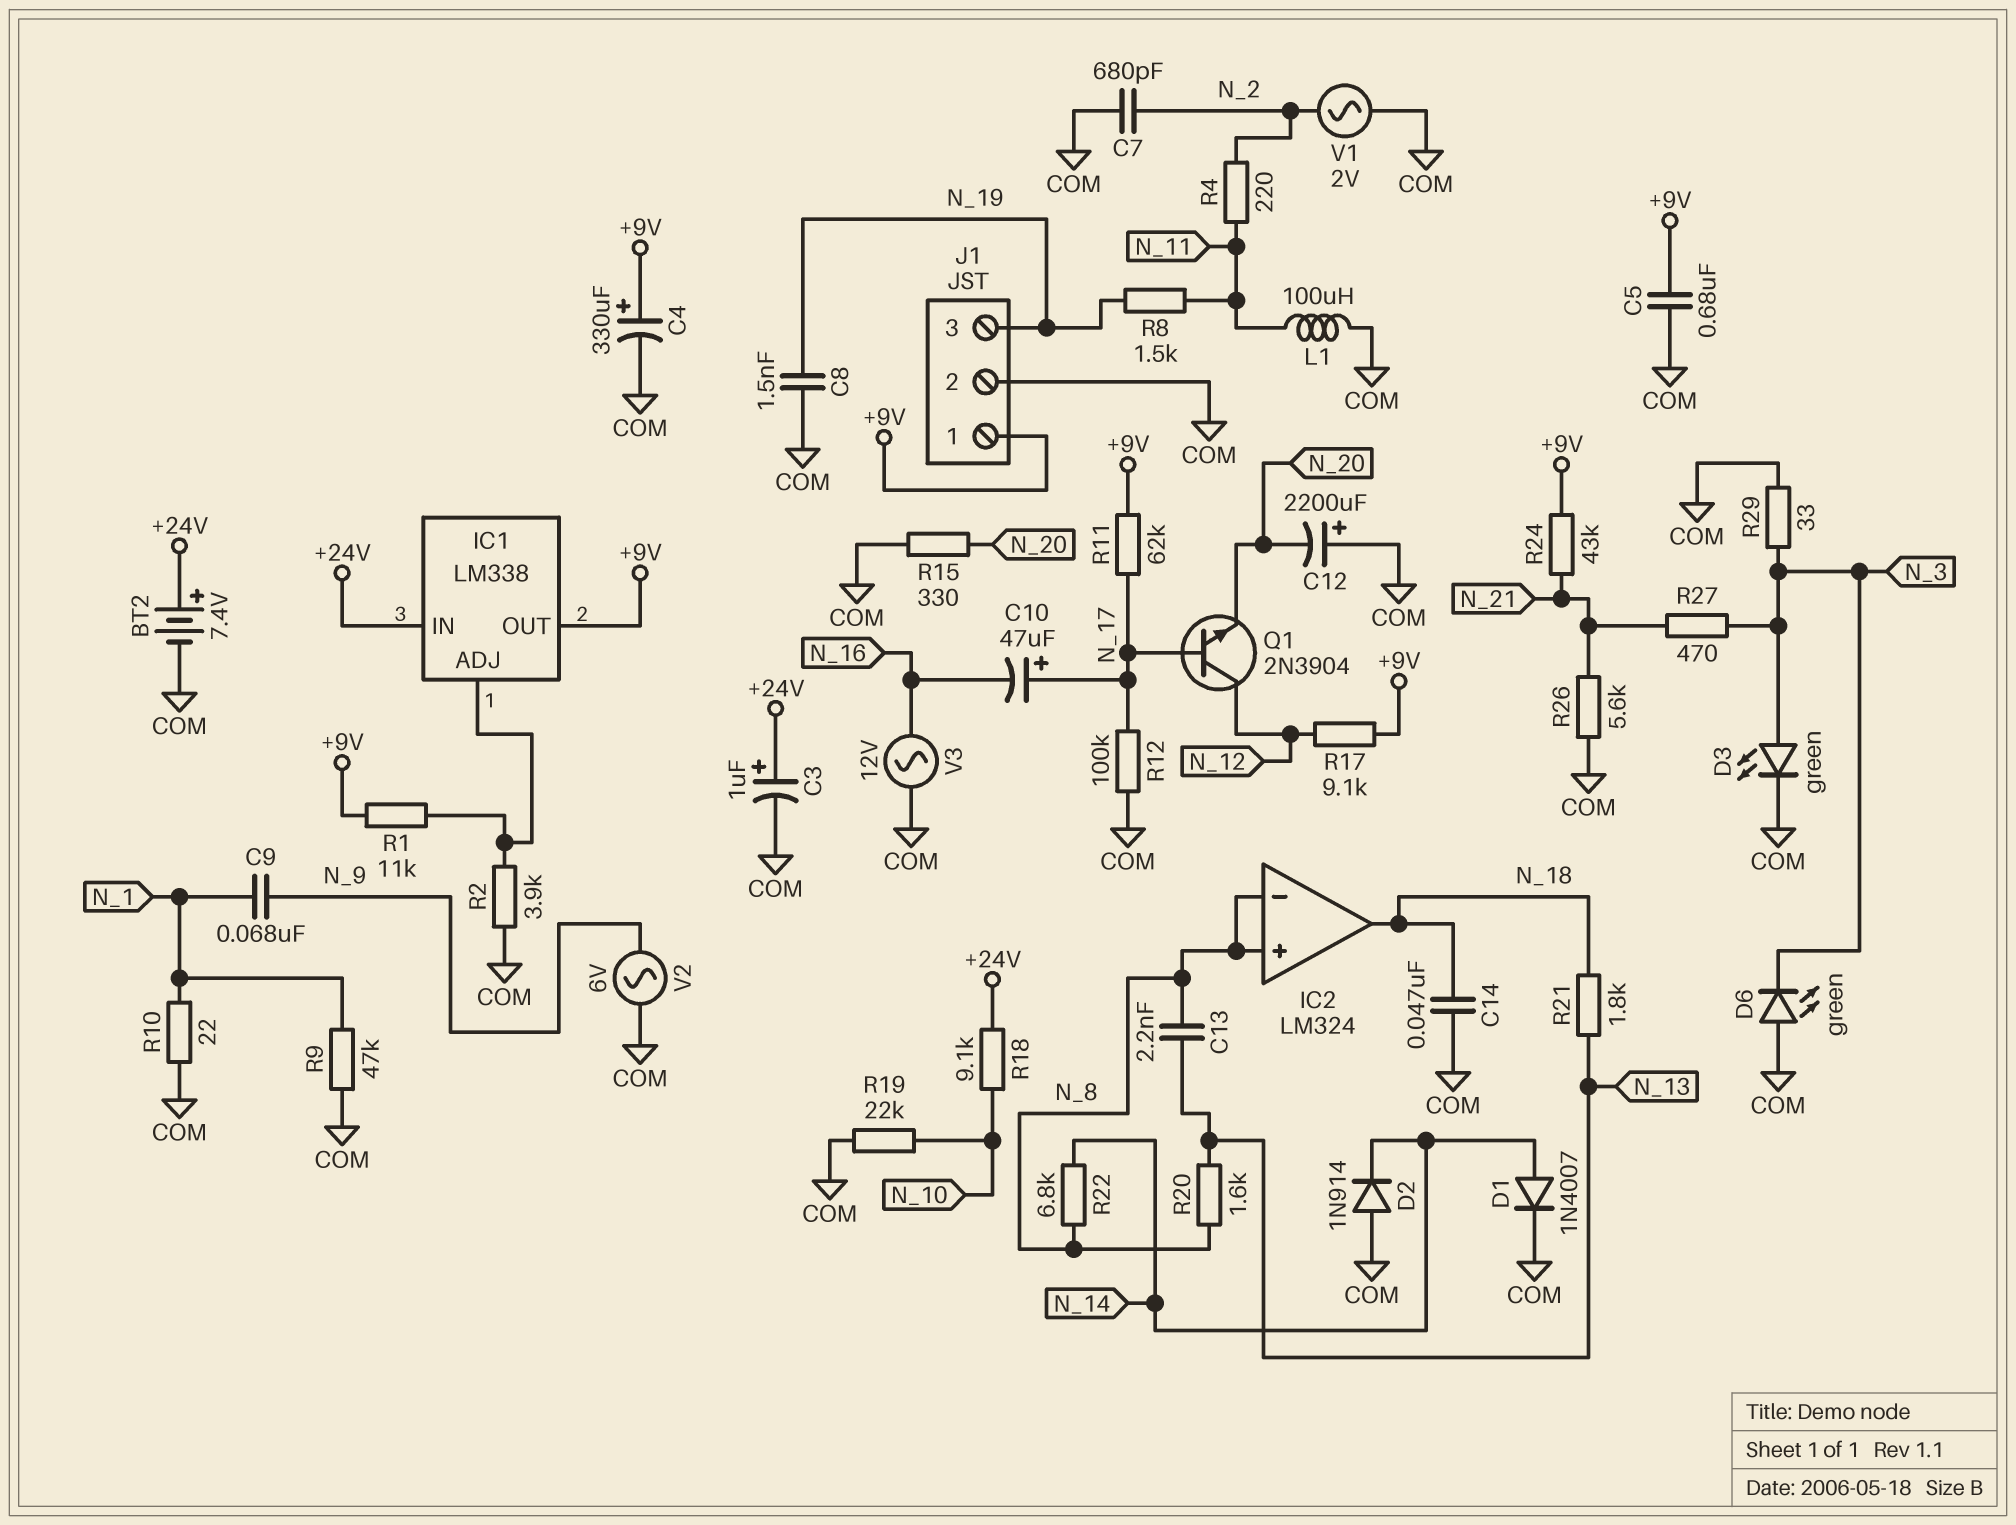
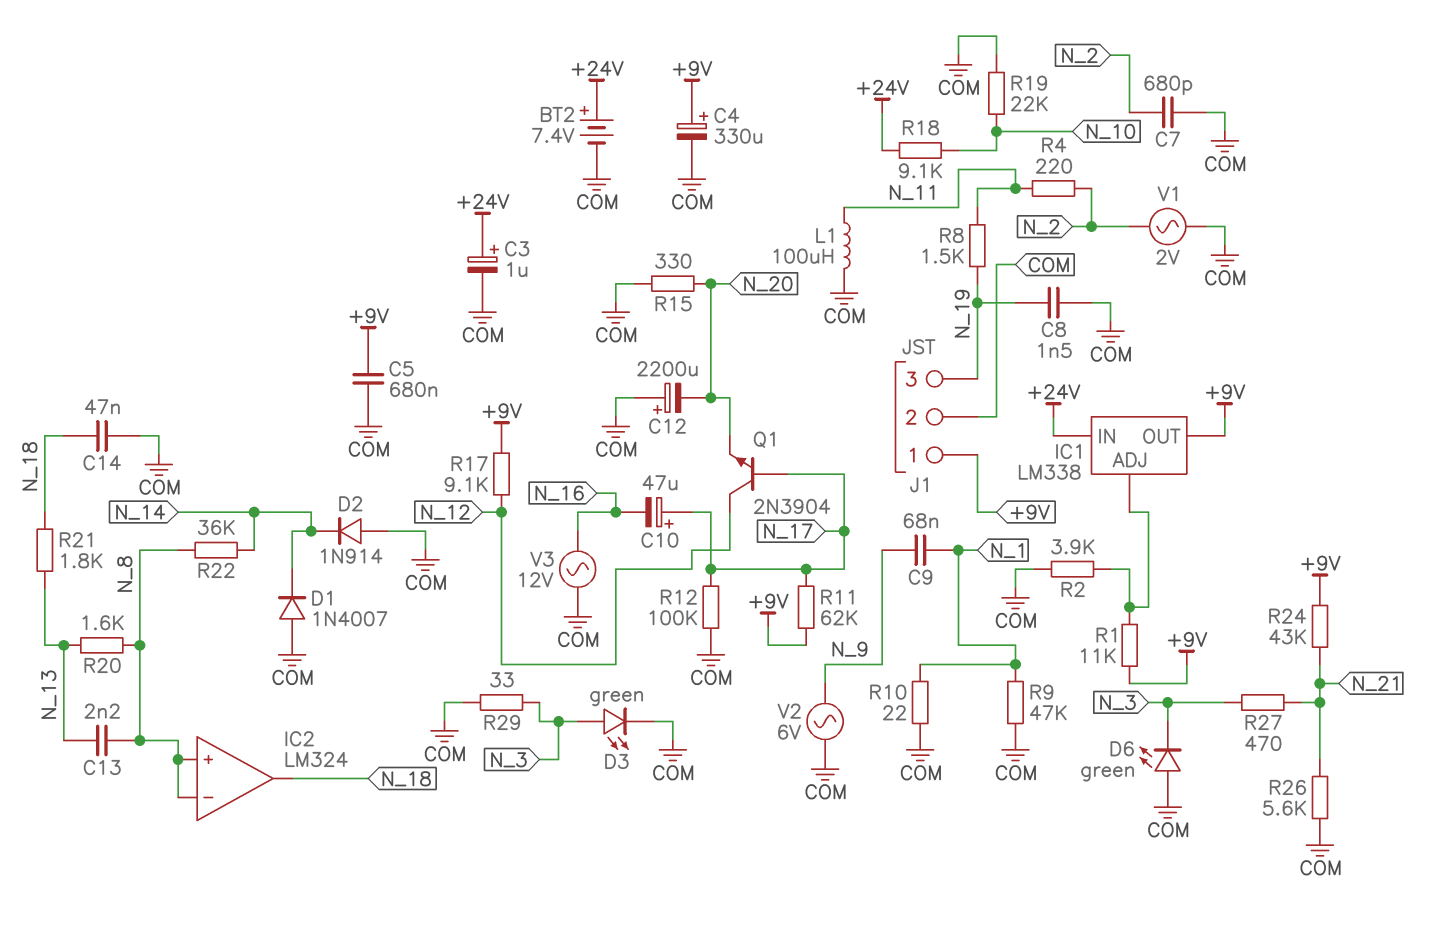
D1: diode 1N4007 (A N_14, K COM) -> diode 1N4007 (A COM, K N_14)
R22: 6.8k (N_8, N_14) -> 36k (N_8, N_14)

